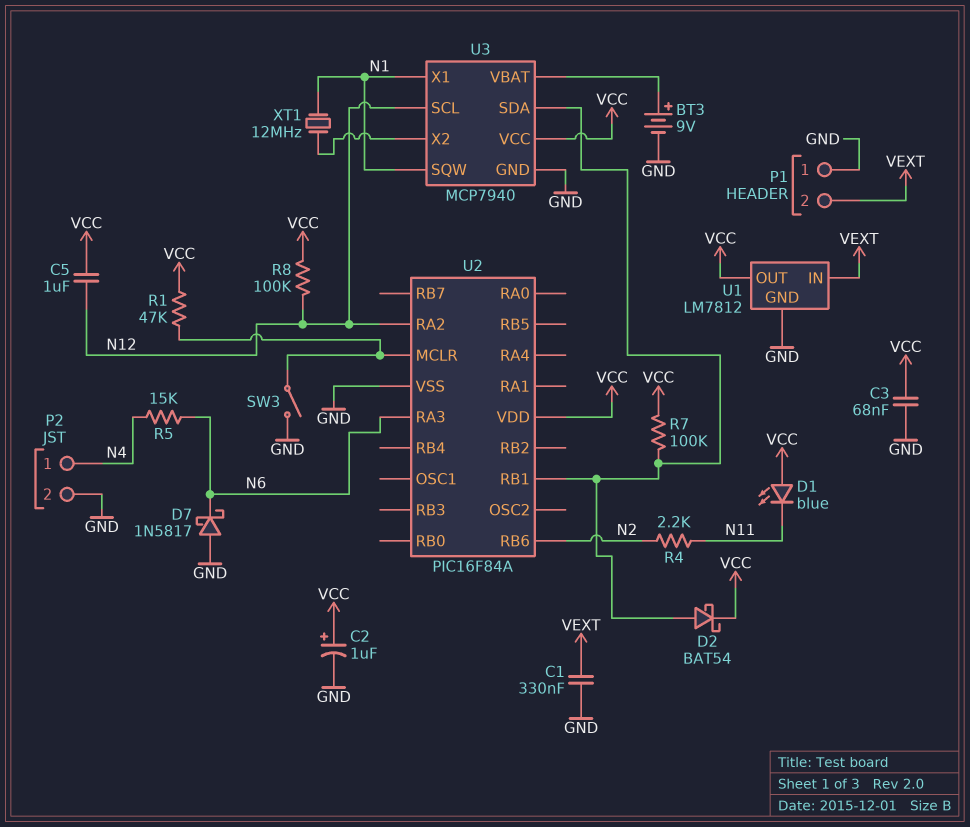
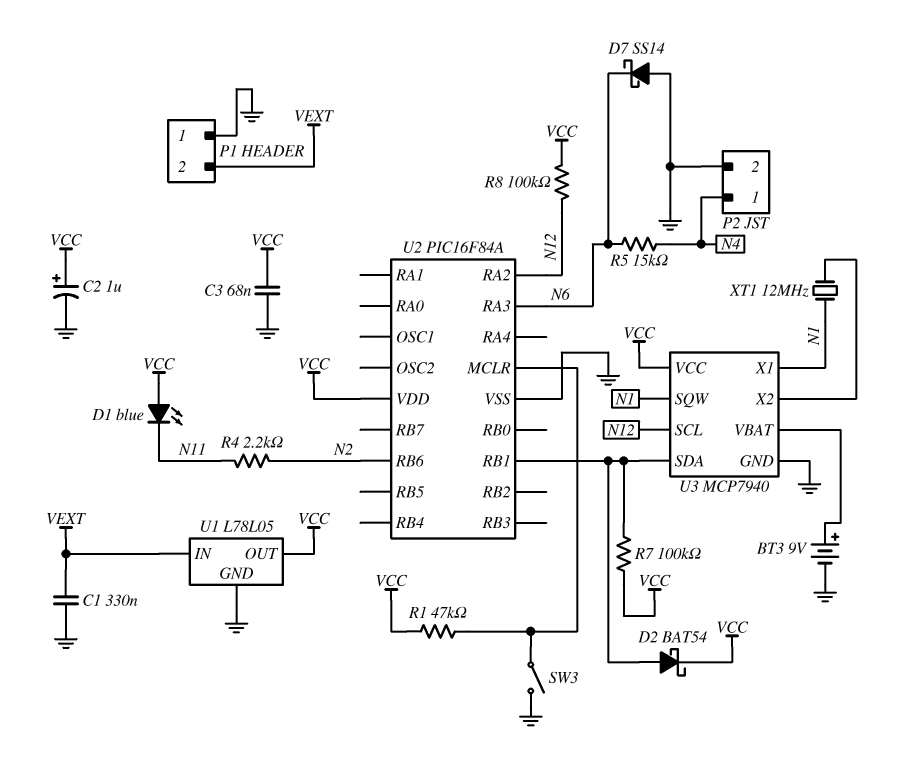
C5: 1uF (N12, VCC) -> none
D7: schottky 1N5817 (A GND, K N6) -> schottky SS14 (A GND, K N6)
U1: LM7812 -> L78L05

